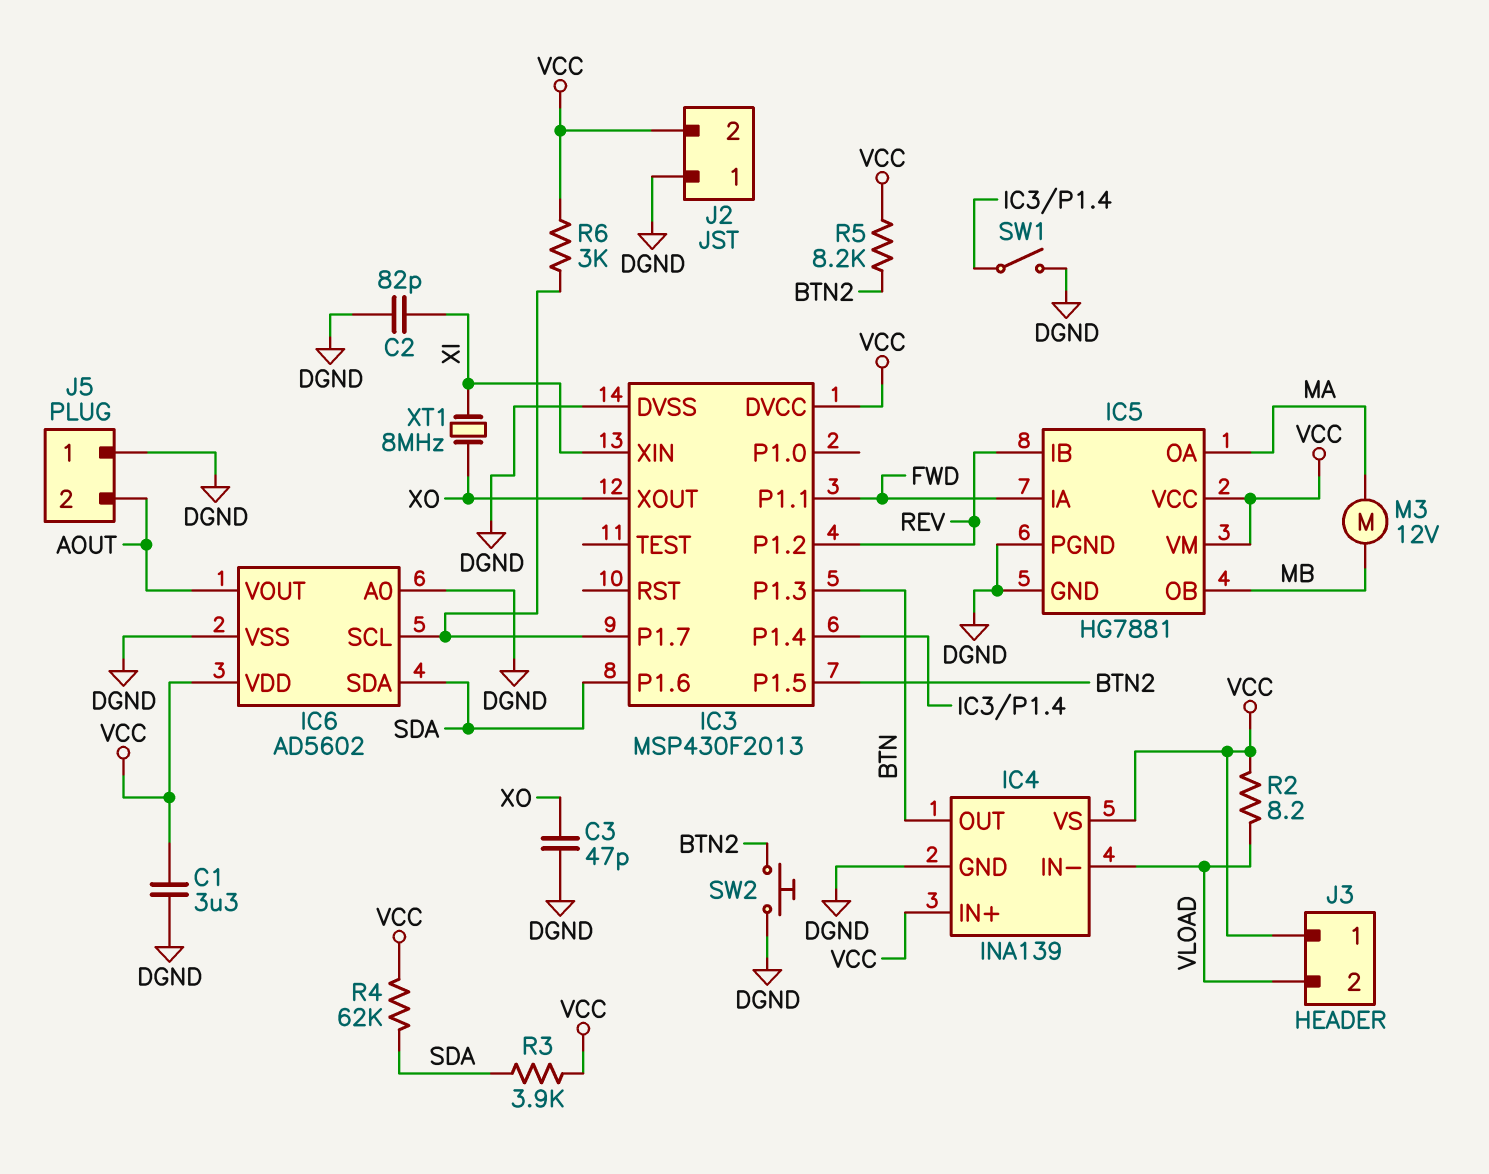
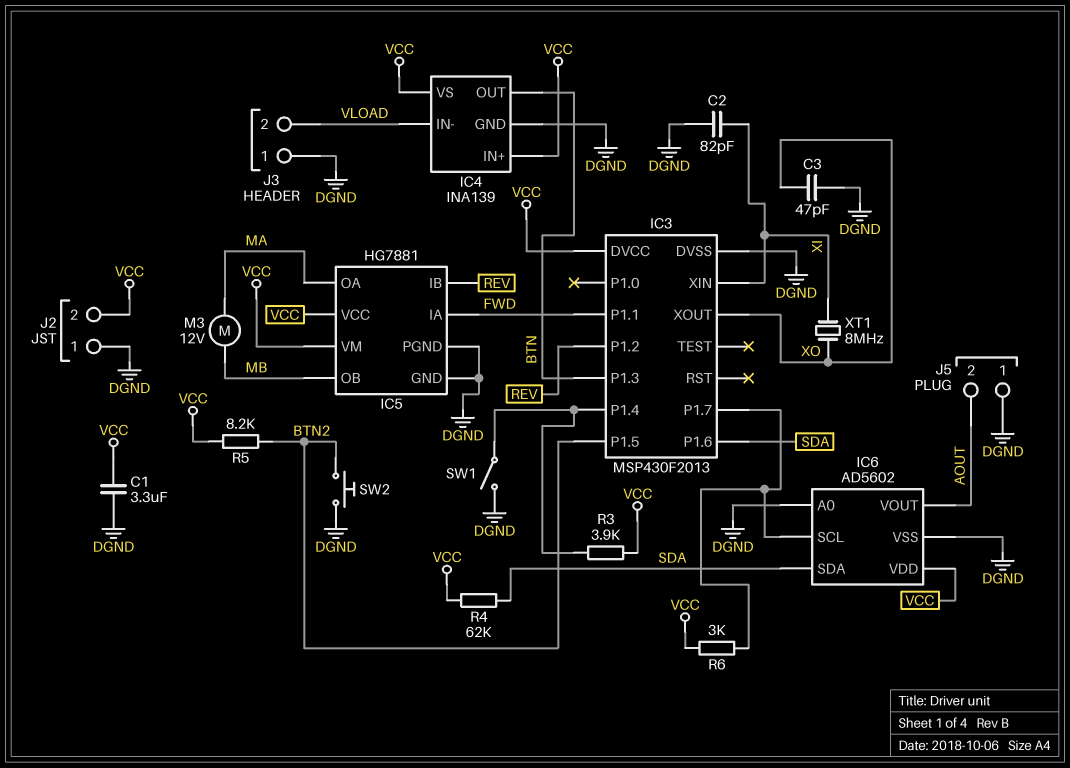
J3 pin 1: VCC -> DGND
R2: 8.2 (VCC, VLOAD) -> none
R3: 3.9k (SDA, VCC) -> 3.9k (IC3/P1.4, VCC)

